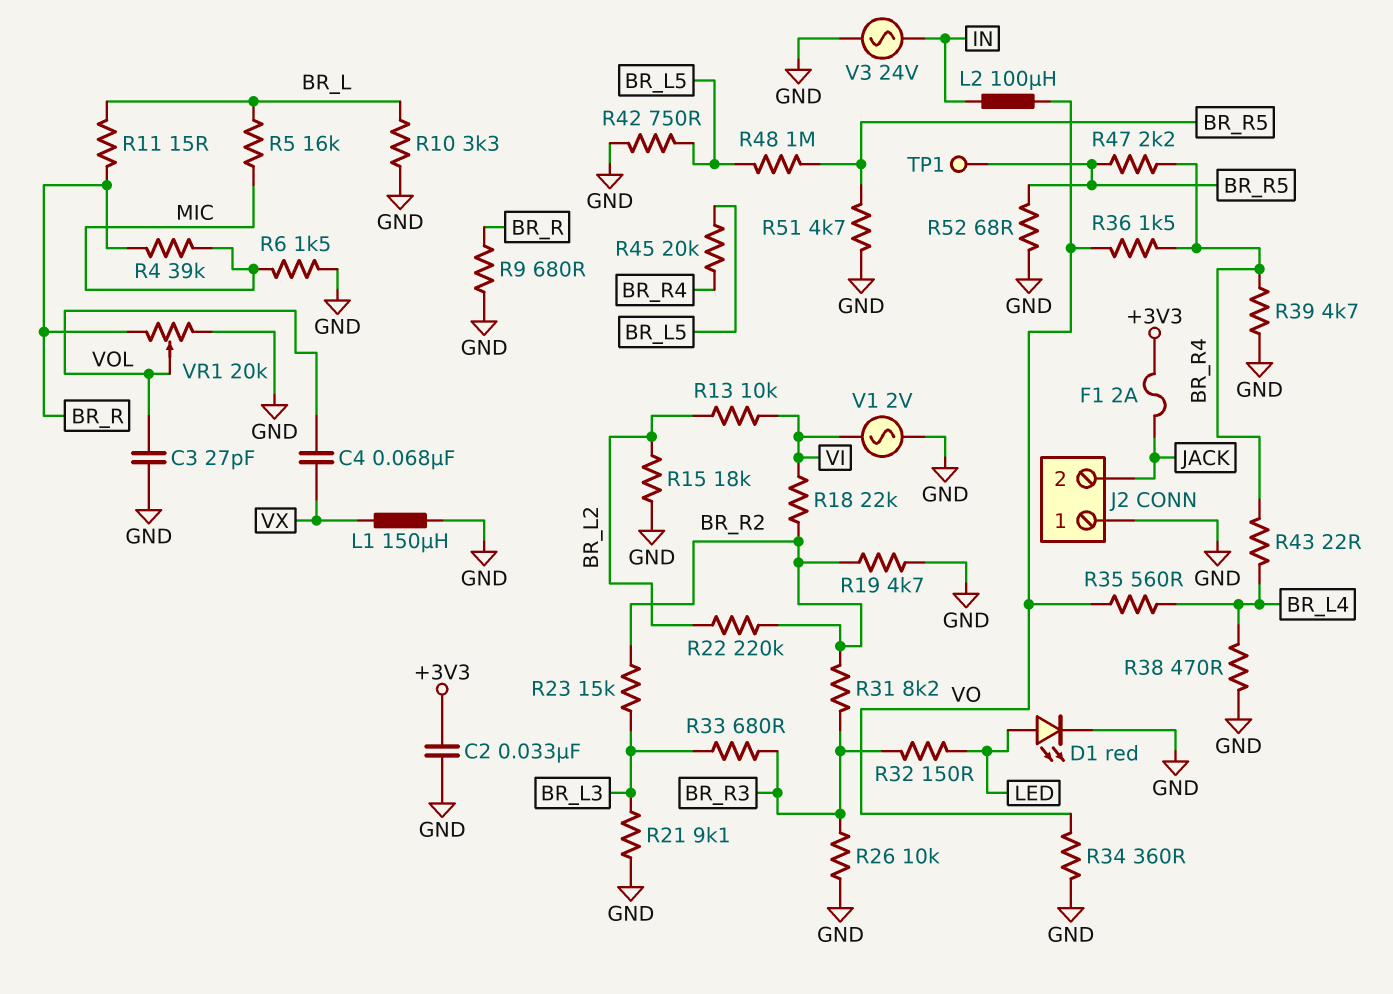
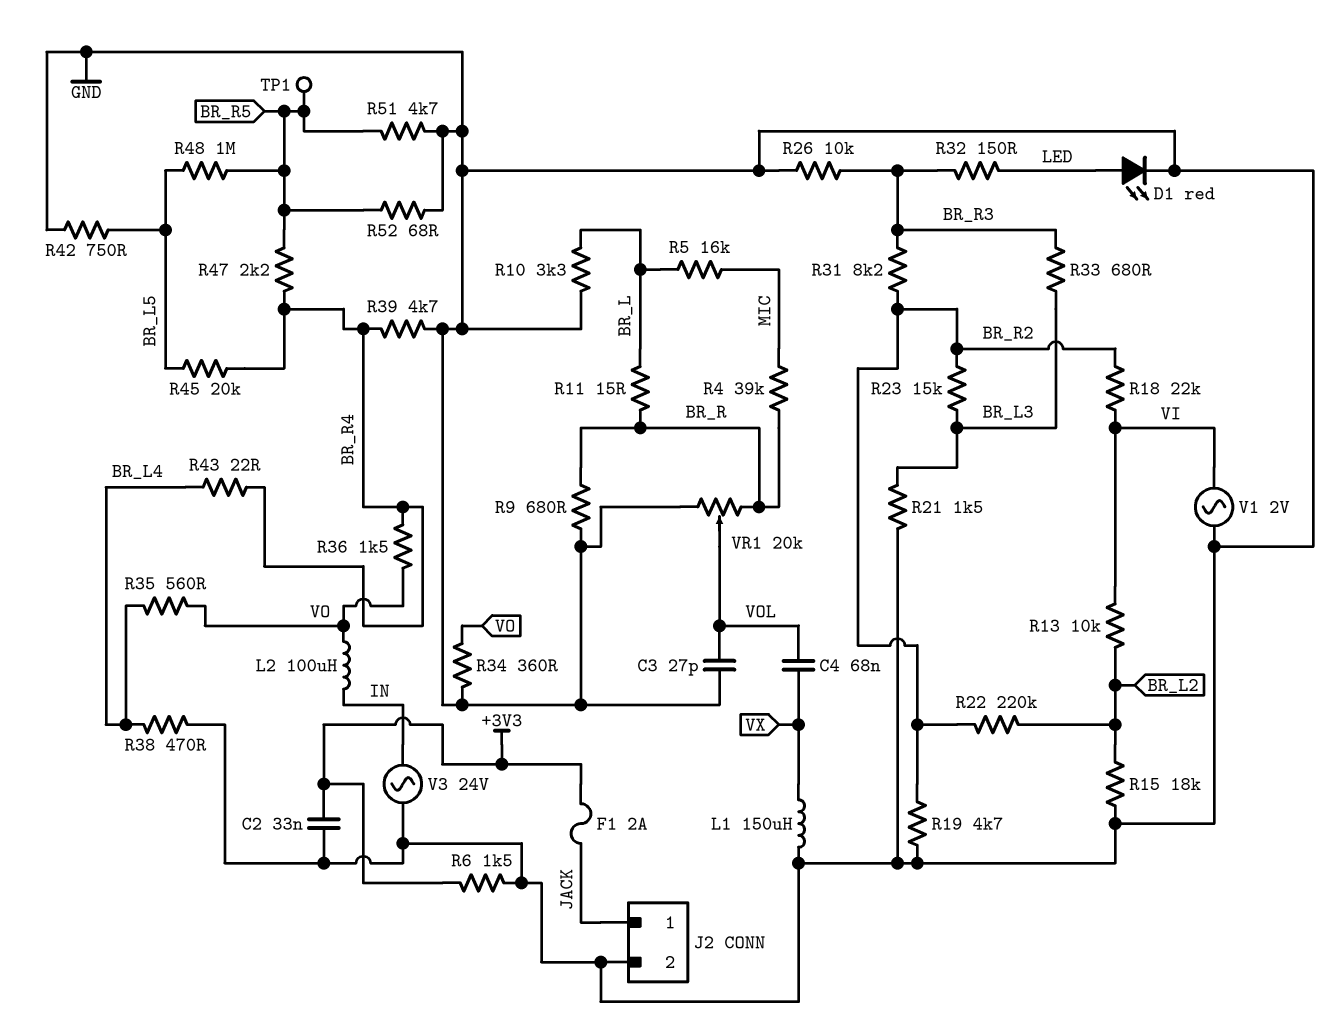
J2 pin 1: GND -> JACK
J2 pin 2: JACK -> GND
R6: 1.5k (GND, MIC) -> 1.5k (+3V3, GND)
R21: 9.1k (BR_L3, GND) -> 1.5k (BR_L3, GND)

